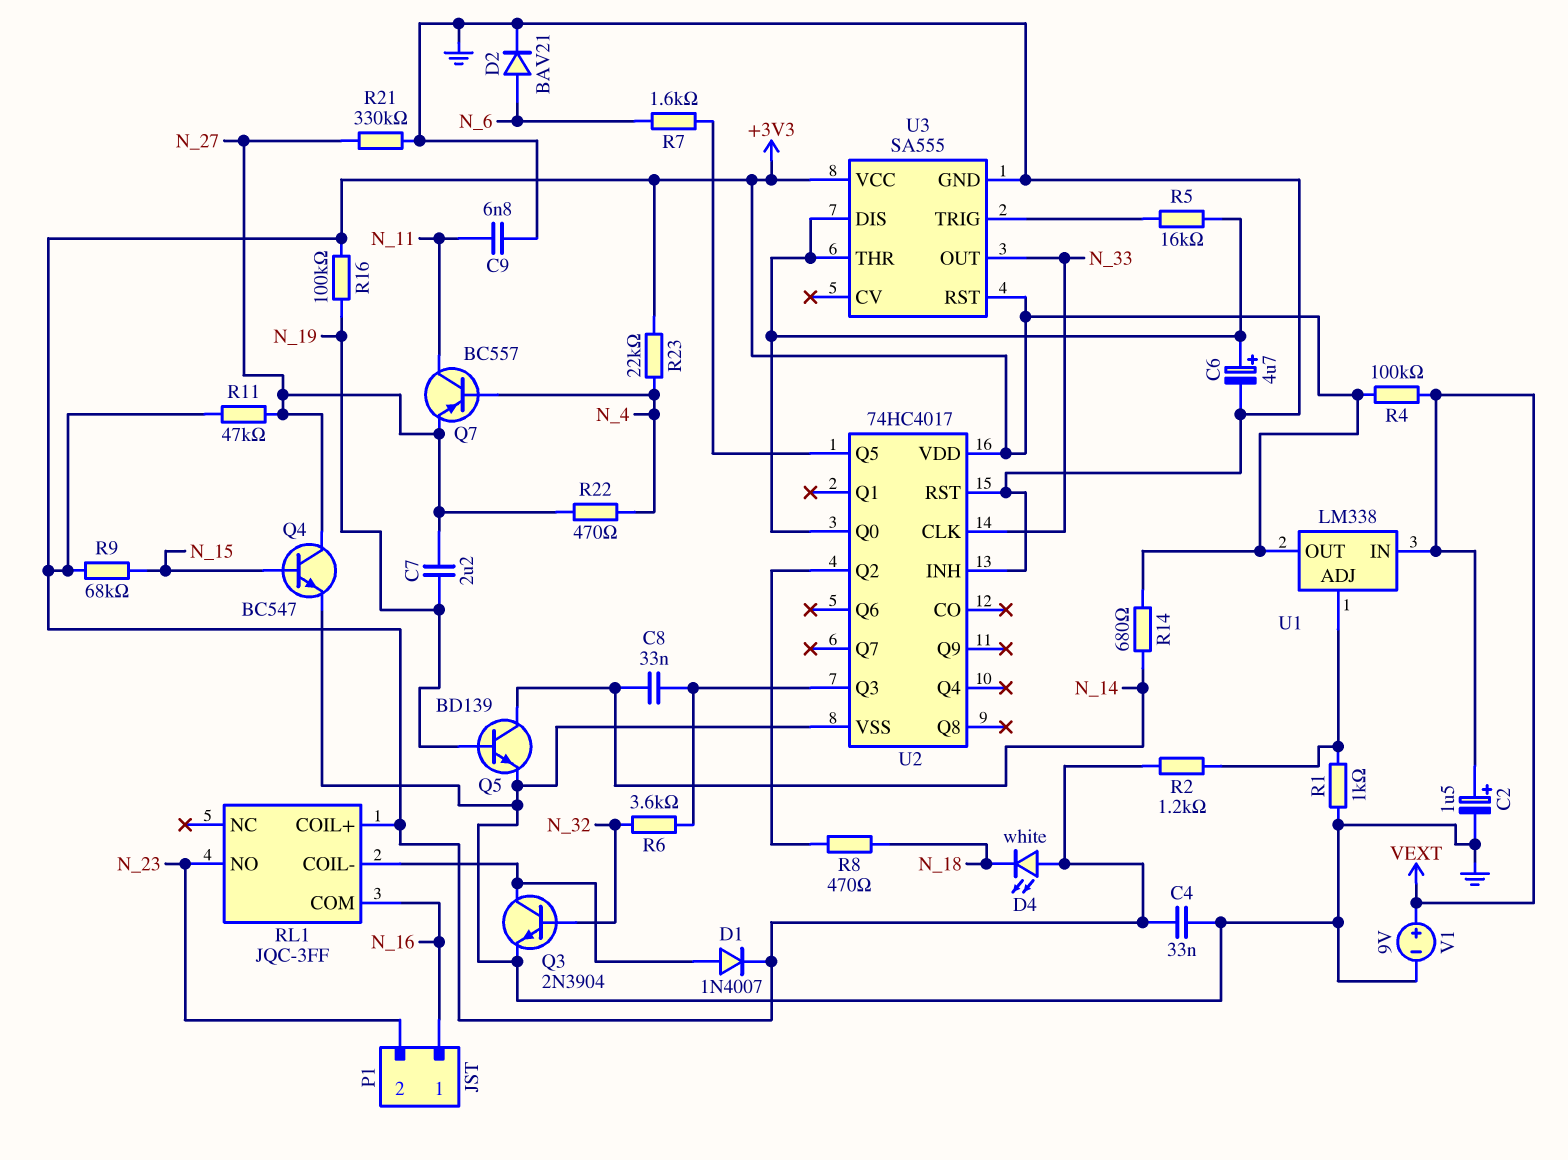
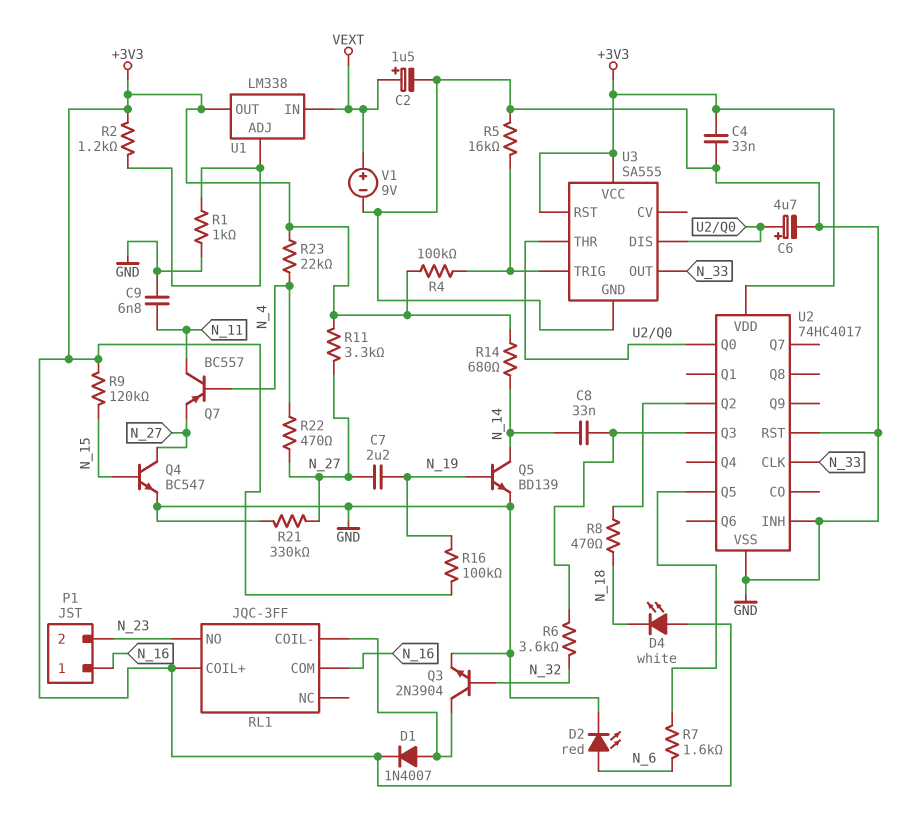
D2: diode BAV21 (A N_6, K GND) -> LED red (A N_6, K GND)
R4: 100k (+3V3, VEXT) -> 100k (+3V3, U3/TRIG)
R5: 16k (U2/Q0, U3/TRIG) -> 16k (GND, U3/TRIG)
R9: 68k (+3V3, N_15) -> 120k (+3V3, N_15)
R11: 47k (+3V3, N_27) -> 3.3k (+3V3, N_27)

